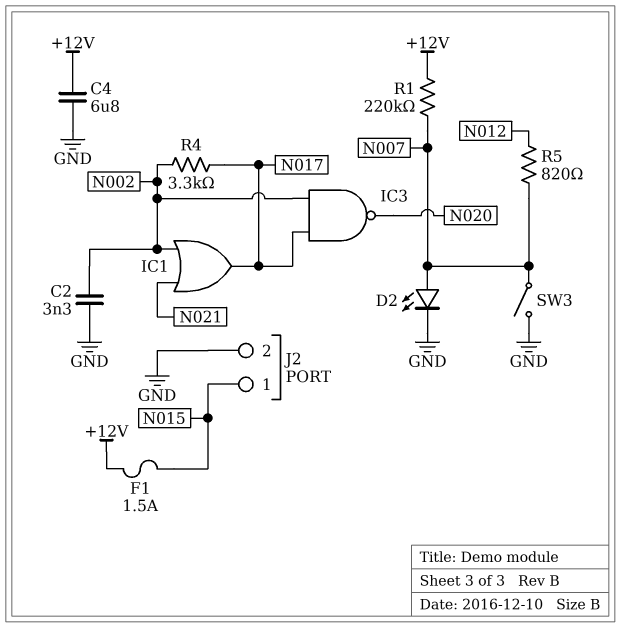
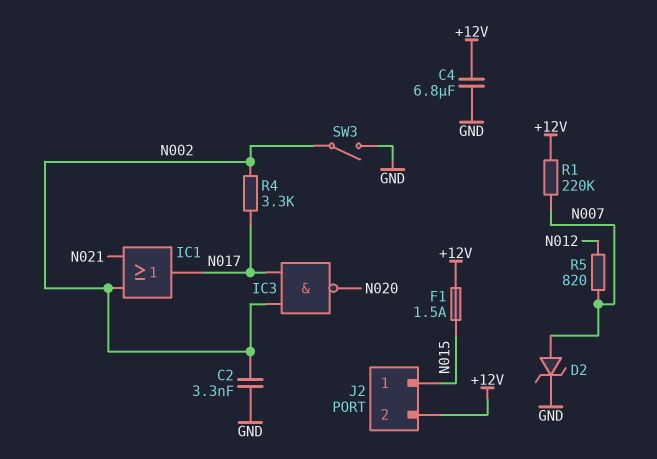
D2: LED (A N007, K GND) -> zener (A N007, K GND)
J2 pin 2: GND -> +12V
SW3: switch (GND, N007) -> switch (GND, N002)

